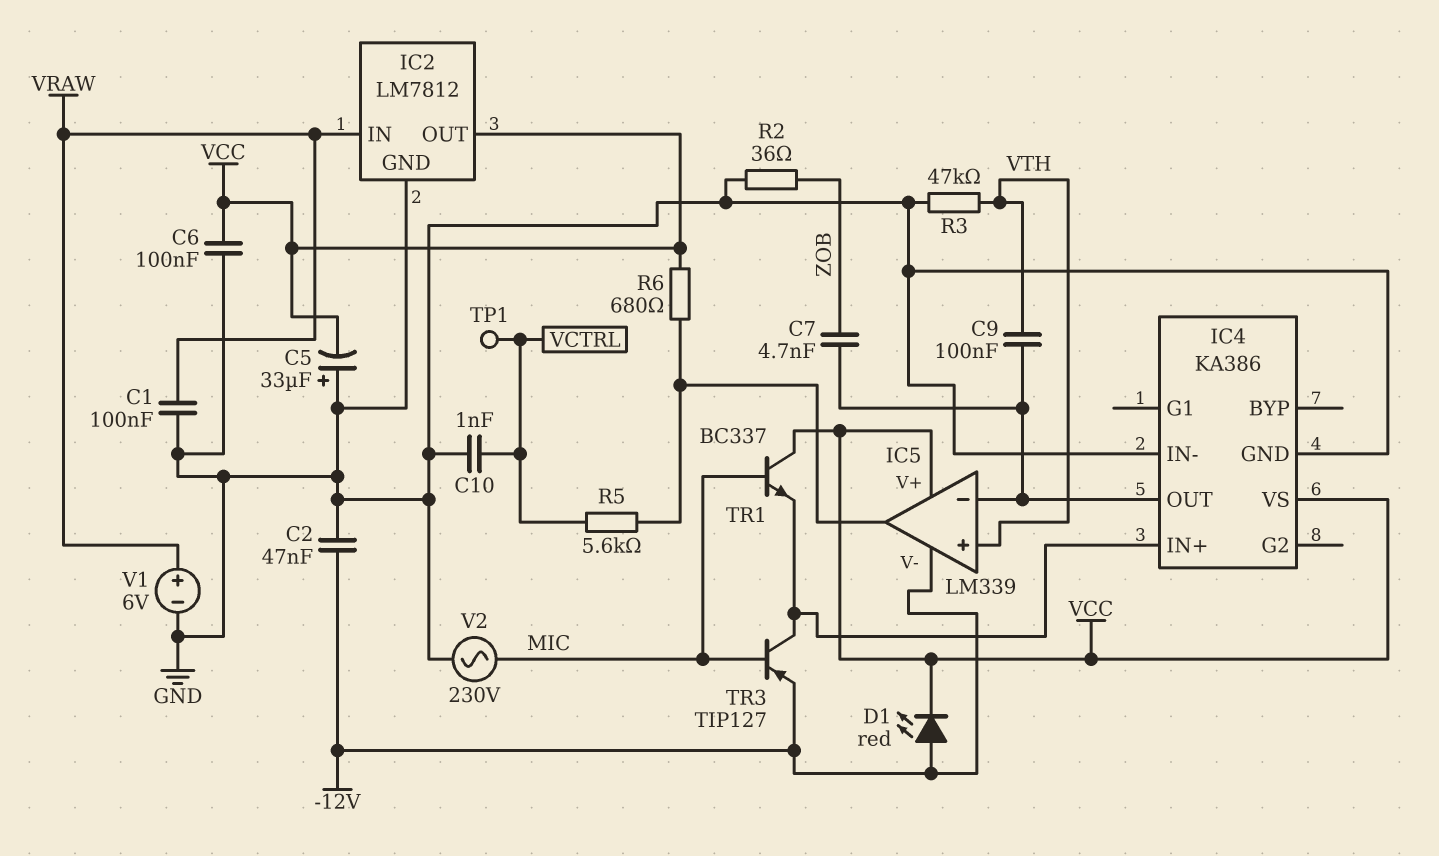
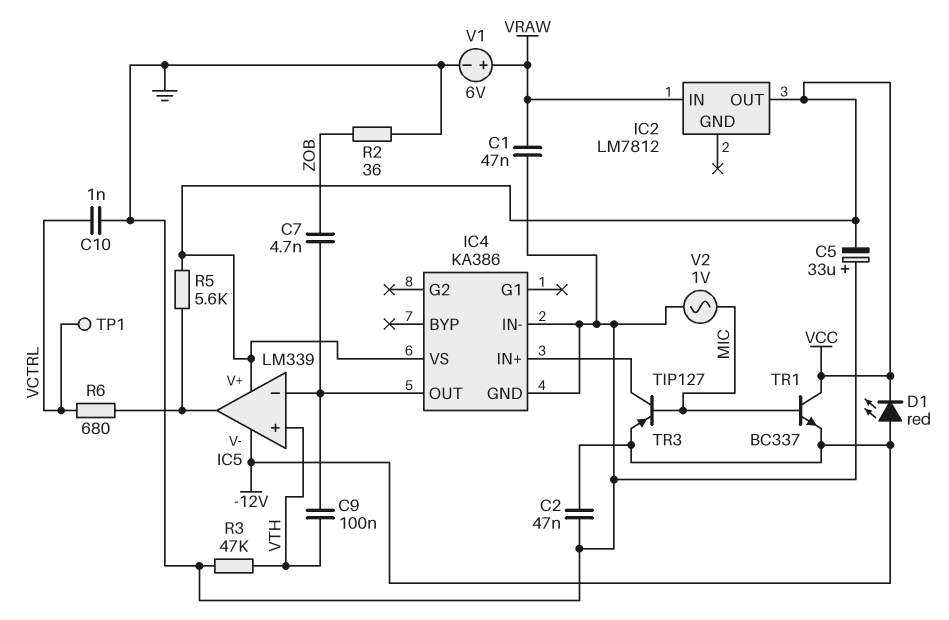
C1: 100nF (GND, VRAW) -> 47nF (GND, VRAW)
C6: 100nF (GND, VCC) -> none
IC2 pin GND: GND -> none
R5: 5.6k (IC5/out, VCTRL) -> 5.6k (IC5/out, VCC)
R6: 680 (IC5/out, VCC) -> 680 (IC5/out, VCTRL)
TR1: NPN BC337 (B MIC, C VCC, E IC4/IN+) -> NPN BC337 (B MIC, C VCC, E -12V)
V2: AC 230V (GND, MIC) -> AC 1V (GND, MIC)

